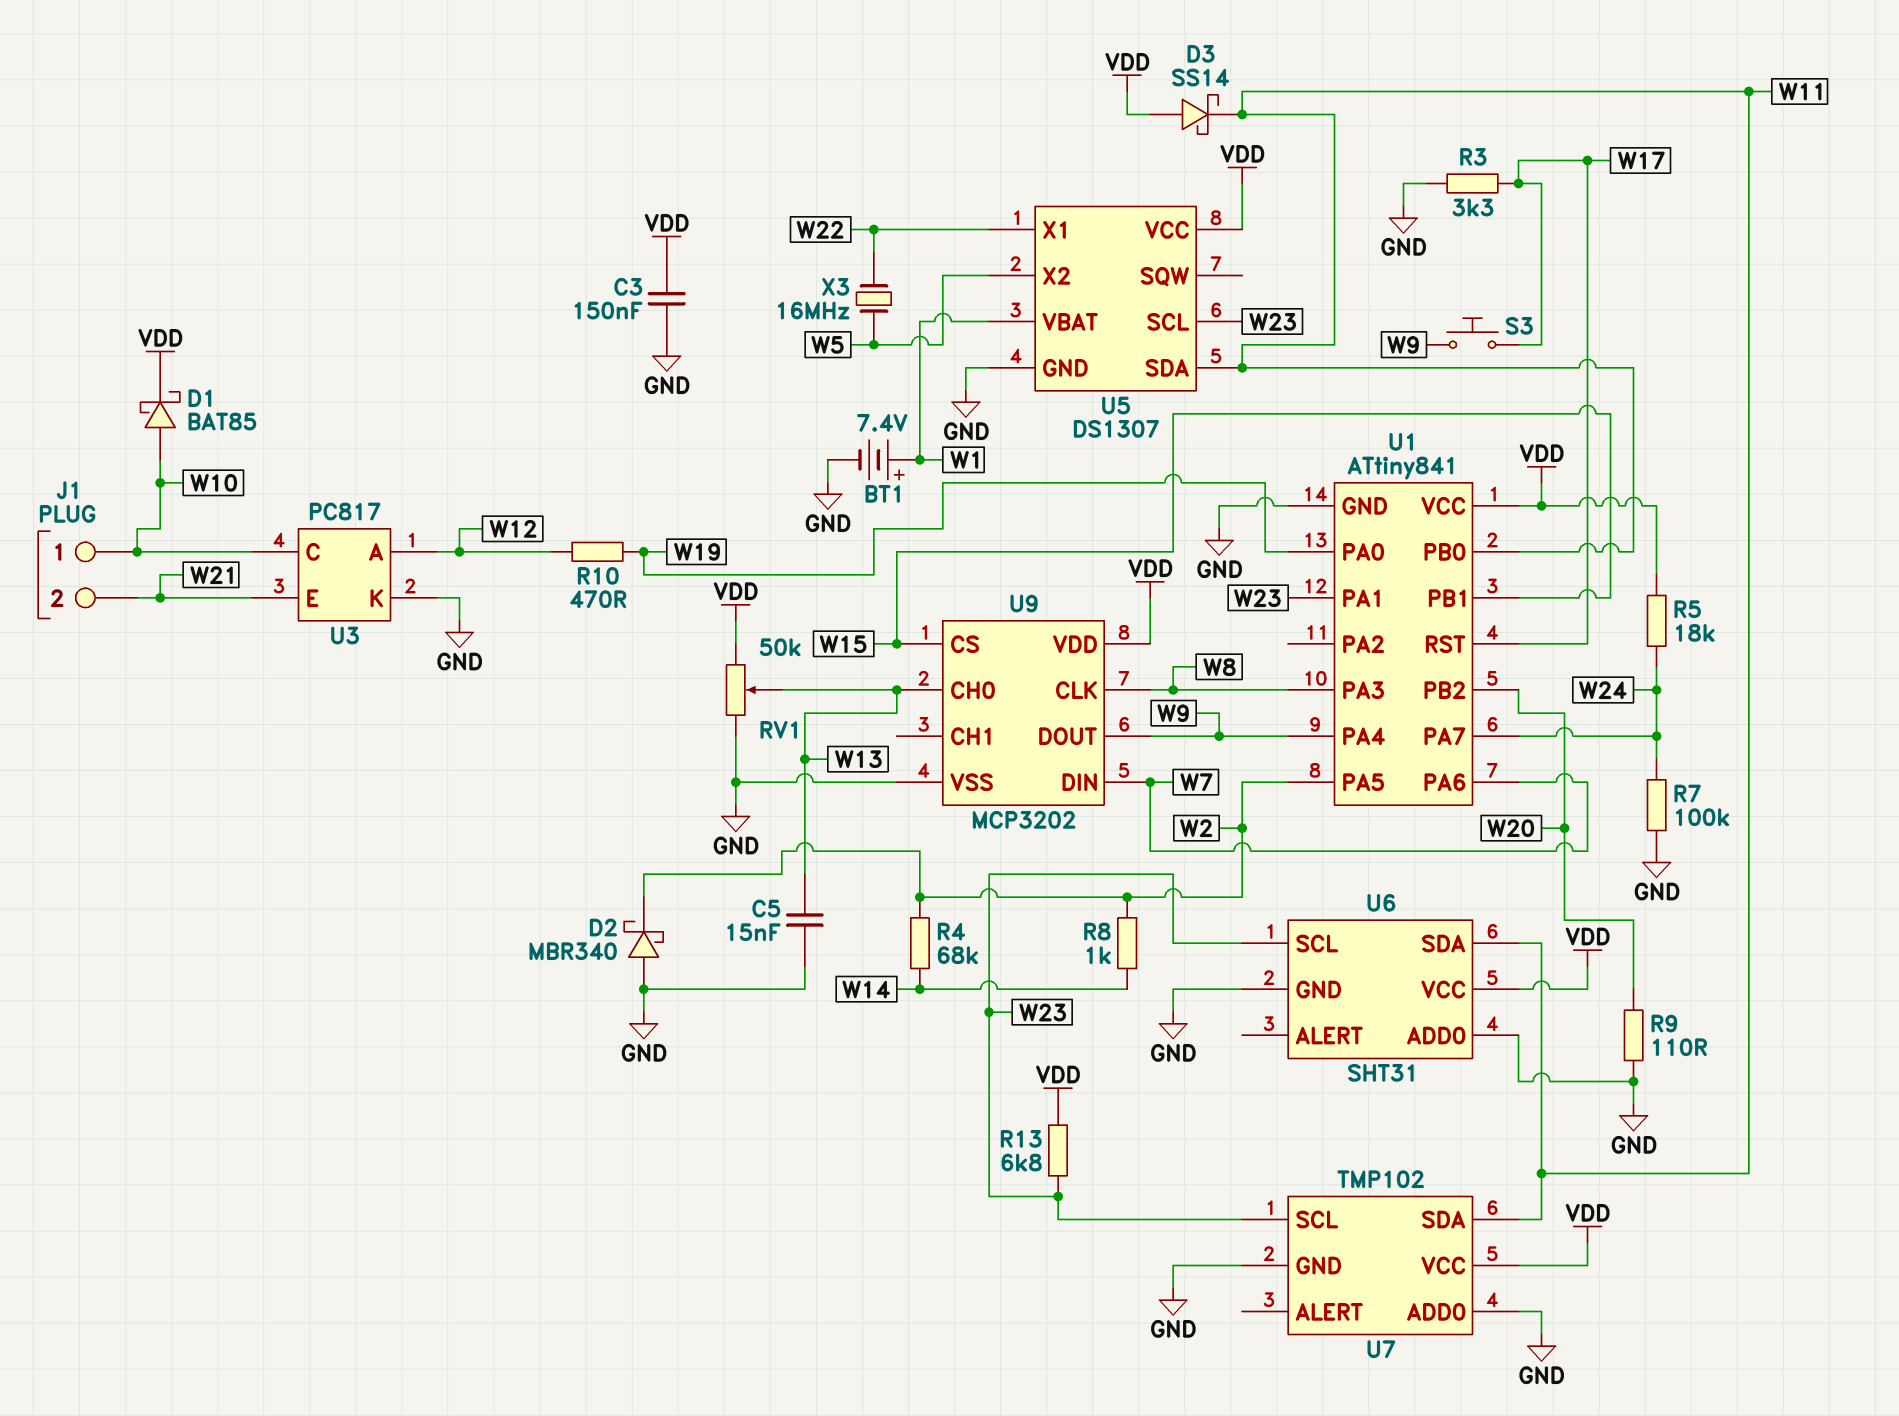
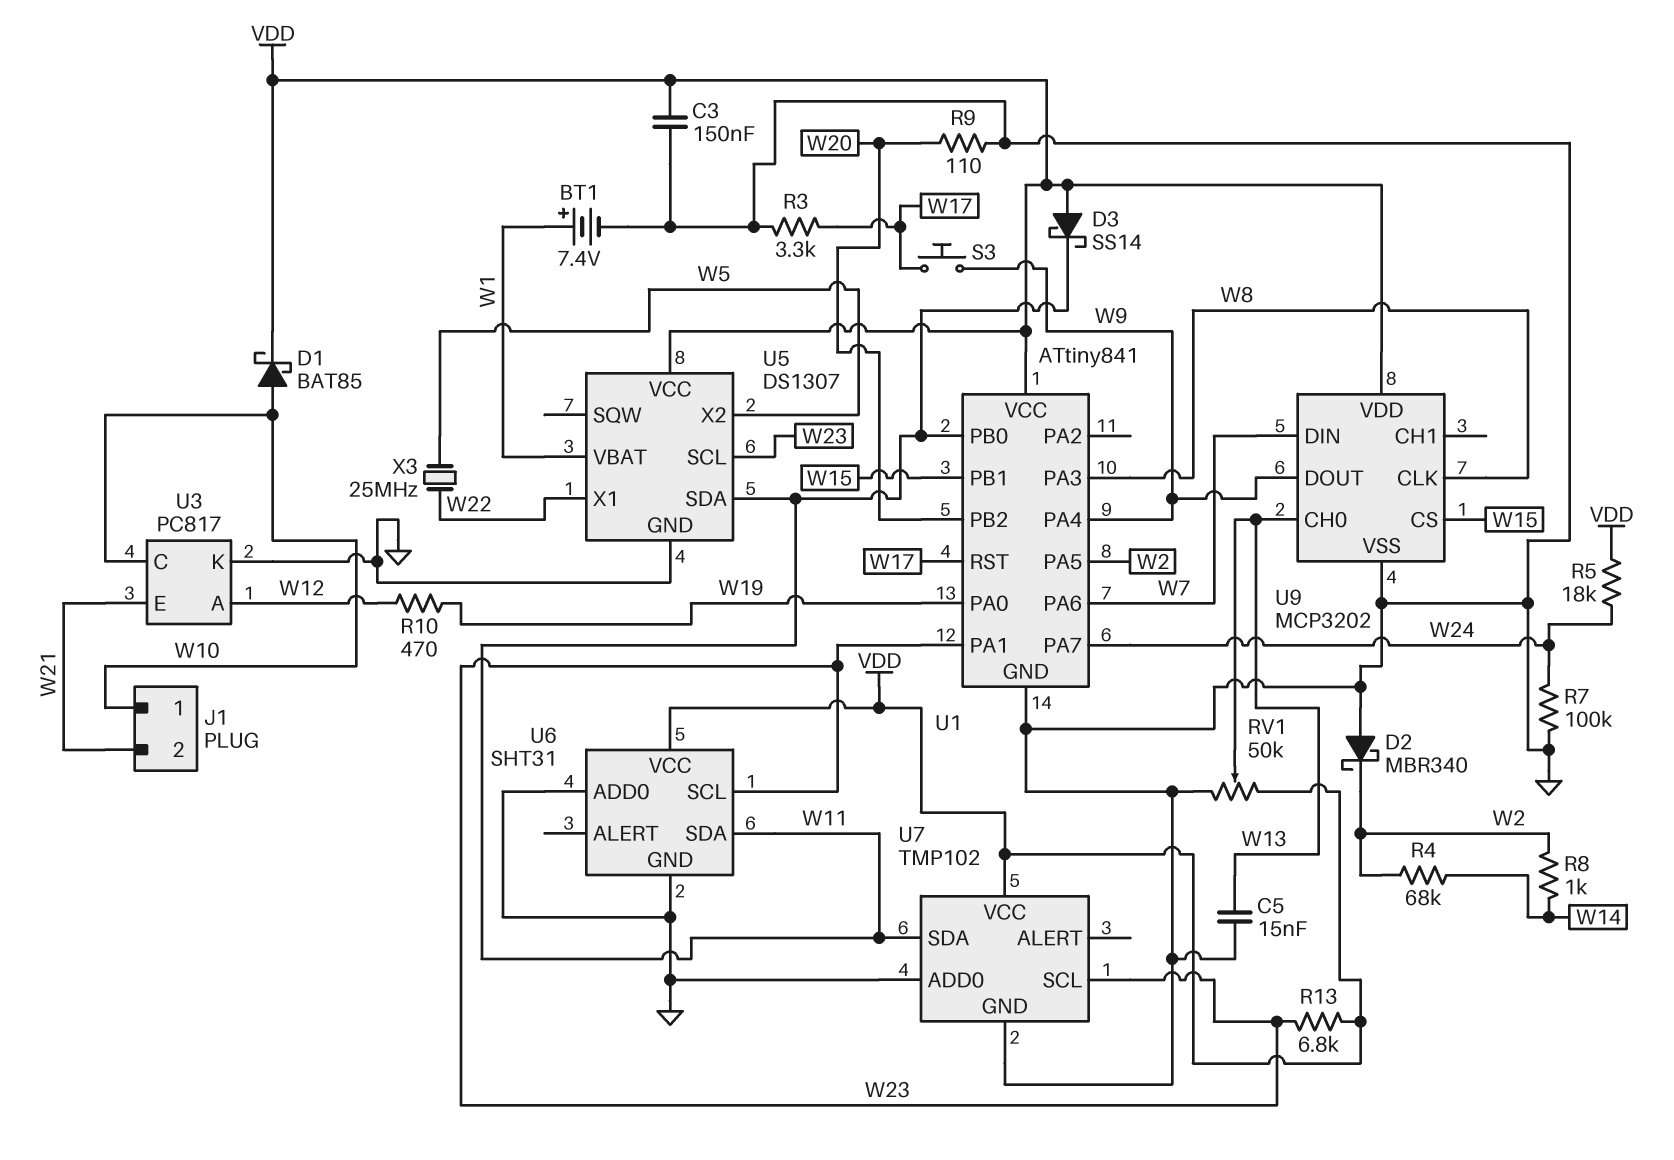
X3: 16MHz (W5, W22) -> 25MHz (W5, W22)

